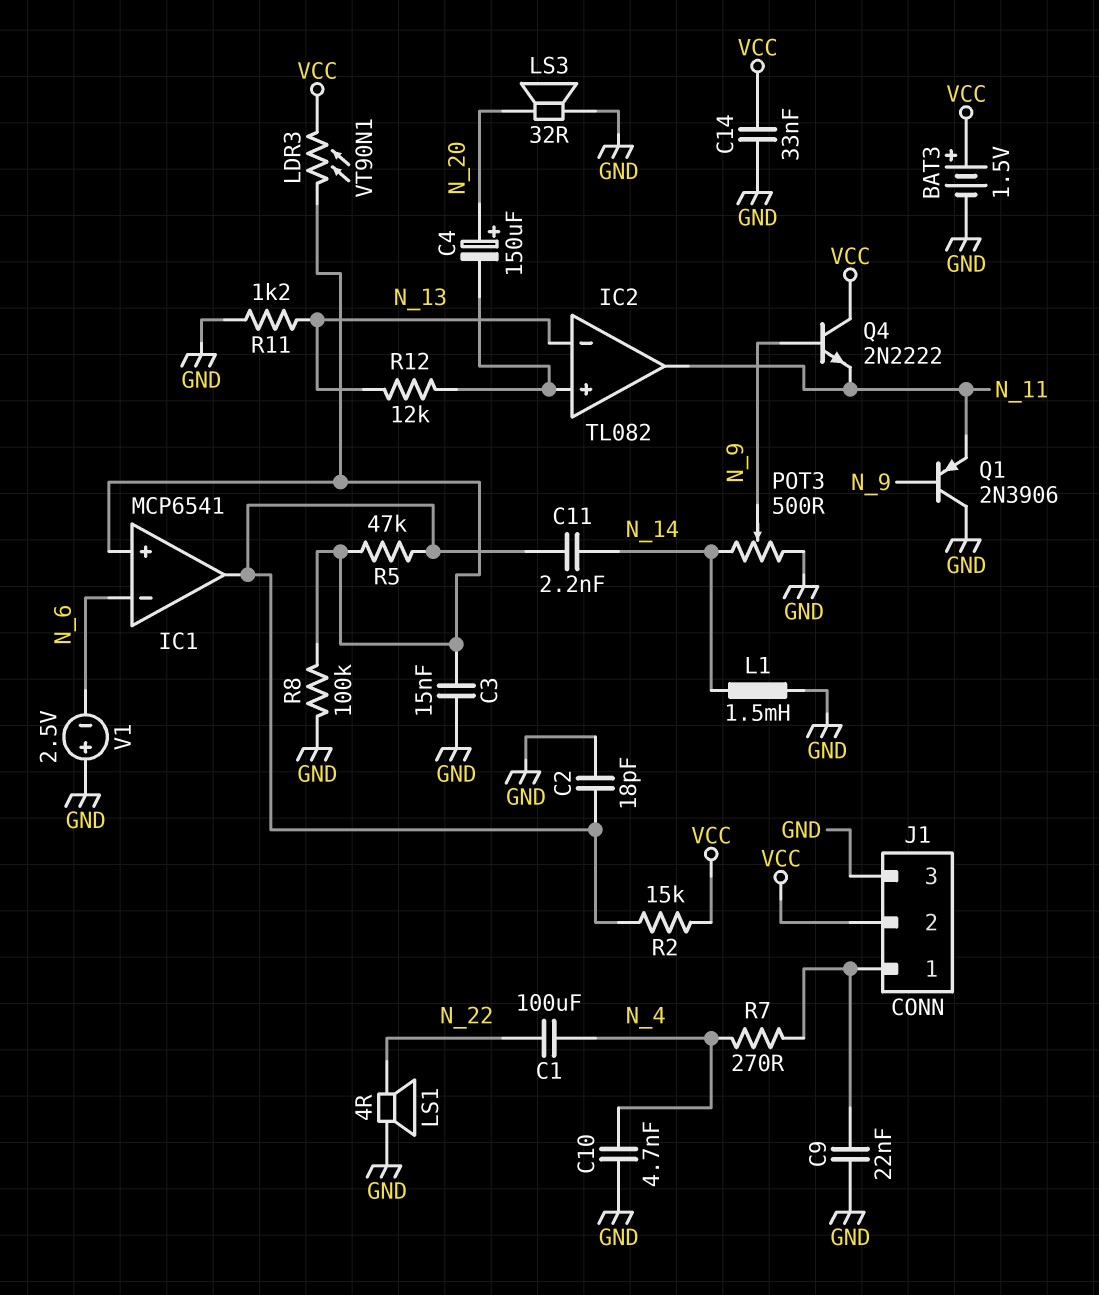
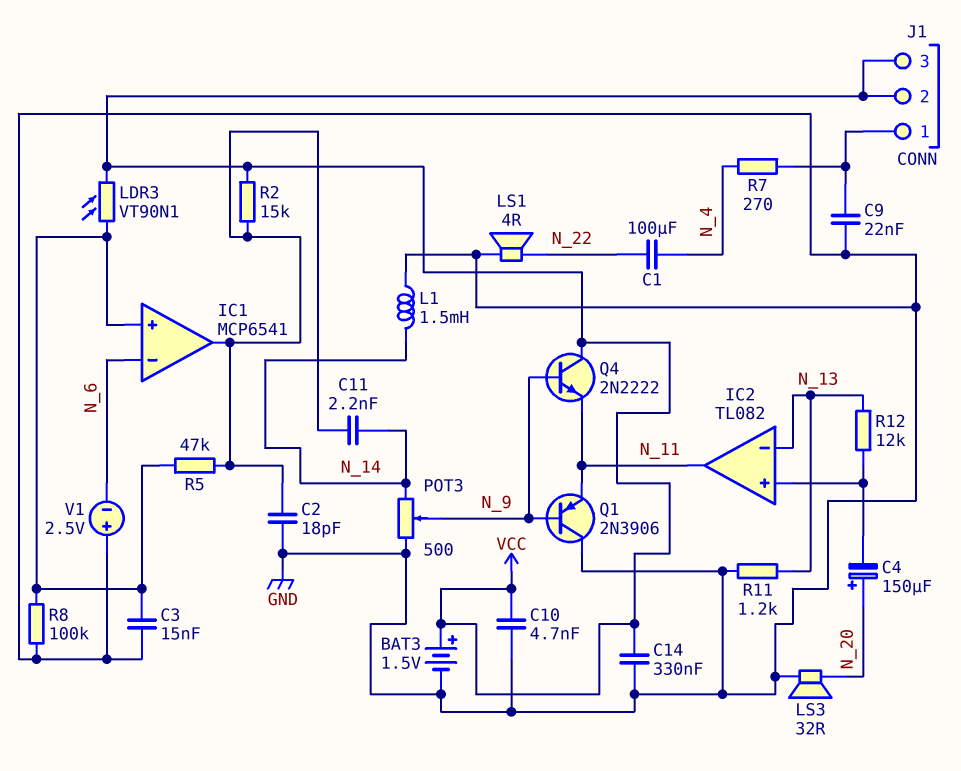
C10: 4.7nF (GND, N_4) -> 4.7nF (GND, VCC)
C14: 33nF (GND, VCC) -> 330nF (GND, VCC)
J1 pin 3: GND -> VCC

